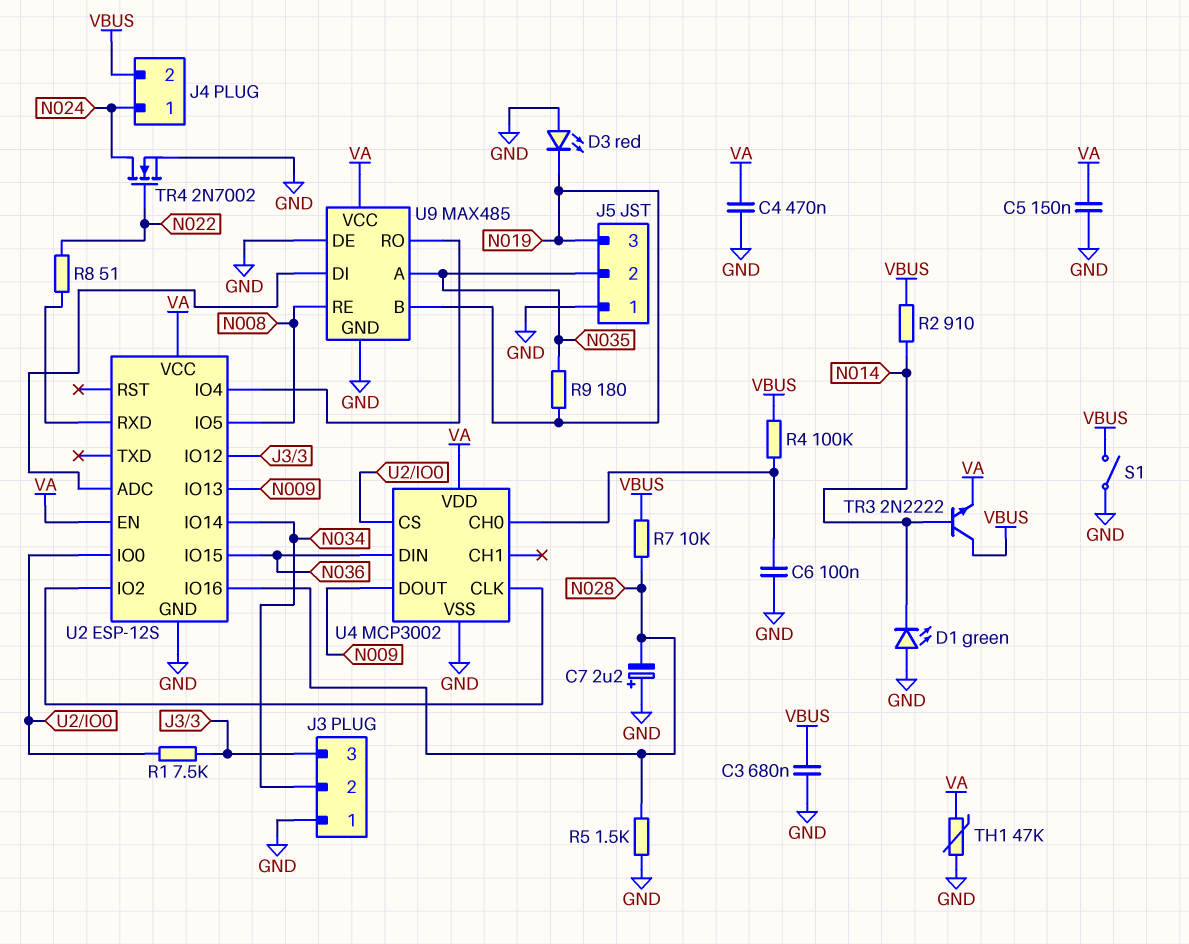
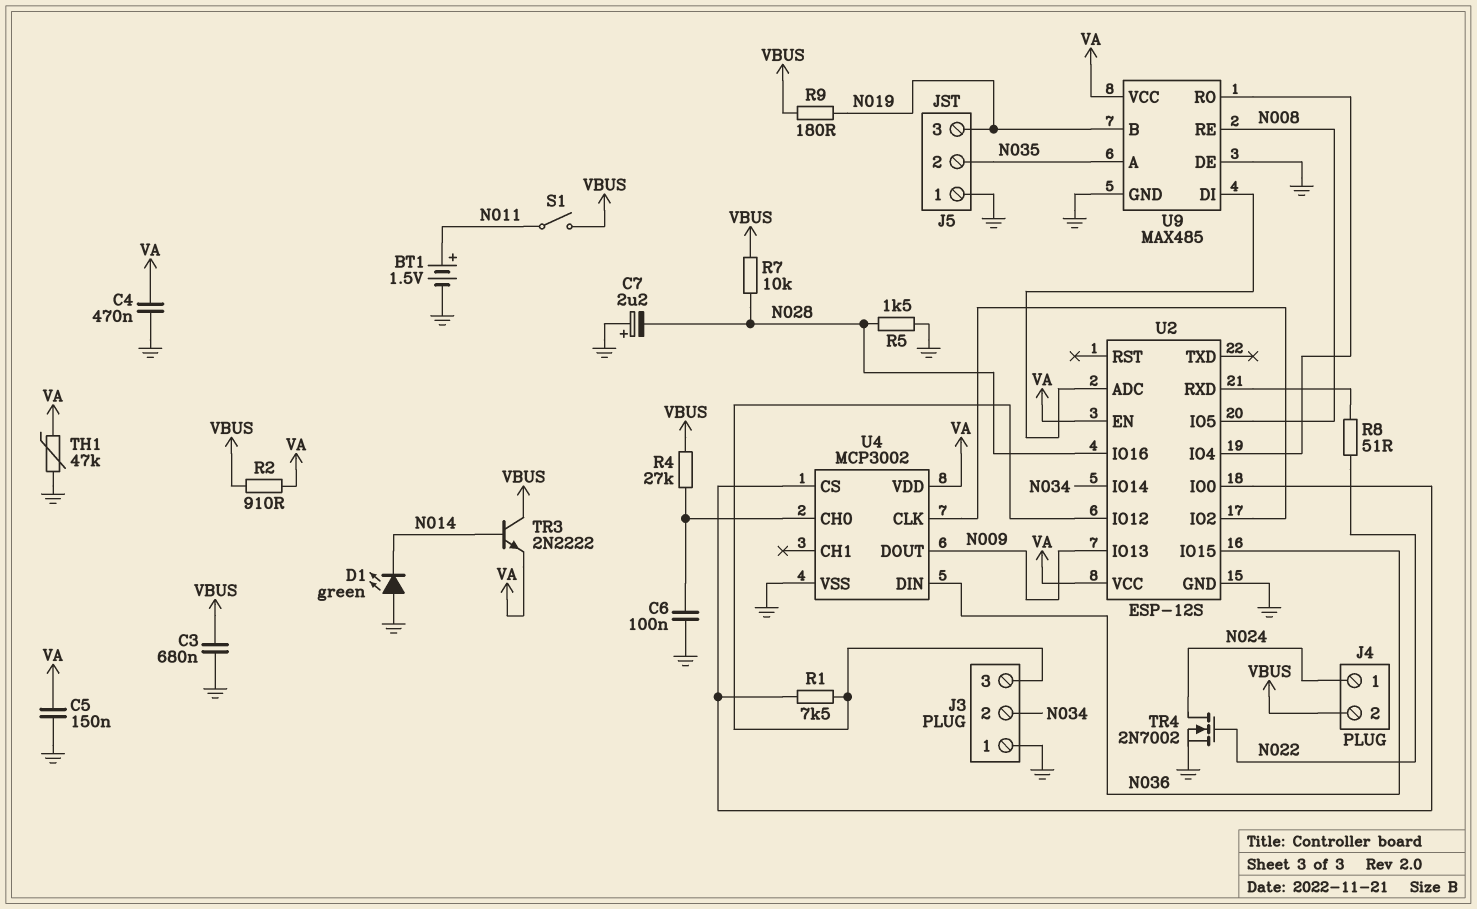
BT1: none -> 1.5V (plus N011, minus GND)
D3: LED red (A GND, K N019) -> none
R2: 910 (N014, VBUS) -> 910 (VA, VBUS)
R4: 100k (U4/CH0, VBUS) -> 27k (U4/CH0, VBUS)
R9: 180 (N019, N035) -> 180 (N019, VBUS)
S1: switch (GND, VBUS) -> switch (N011, VBUS)

